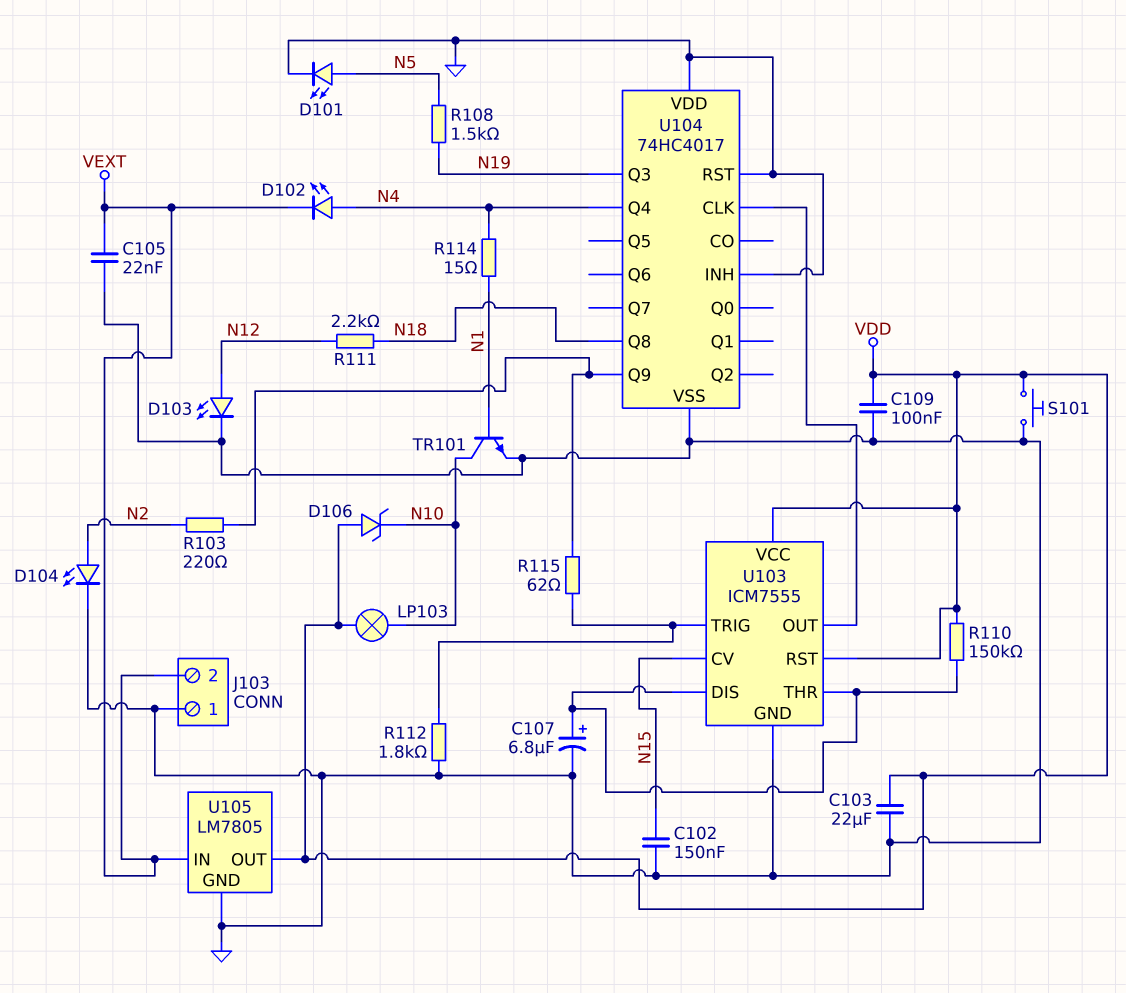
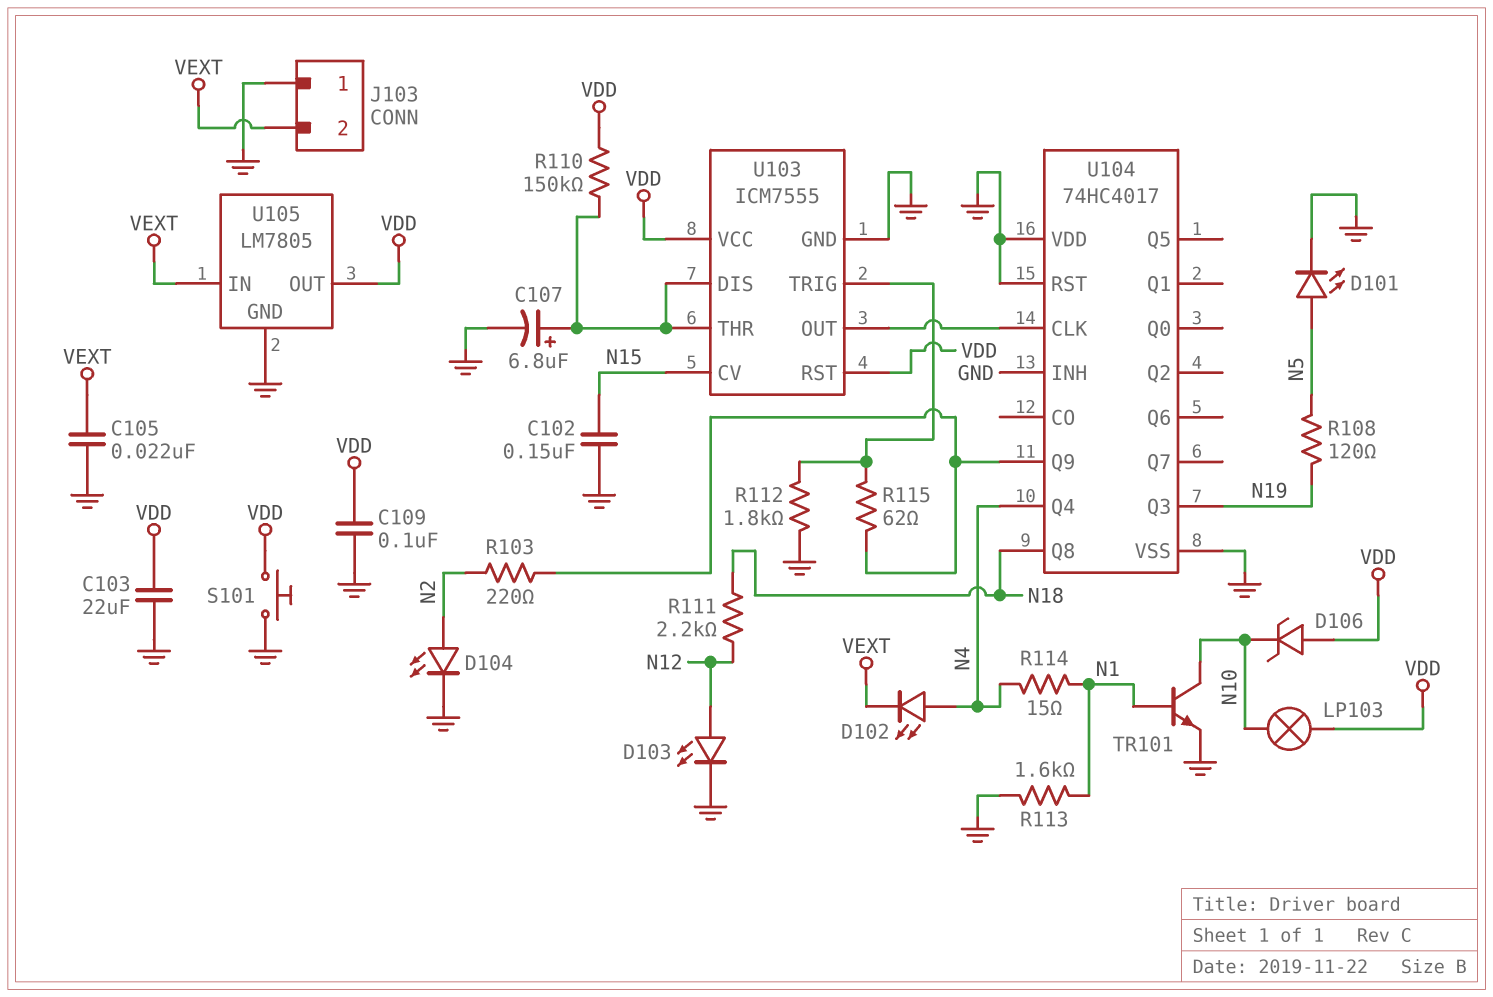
R108: 1.5k (N5, N19) -> 120 (N5, N19)
R113: none -> 1.6k (GND, N1)

